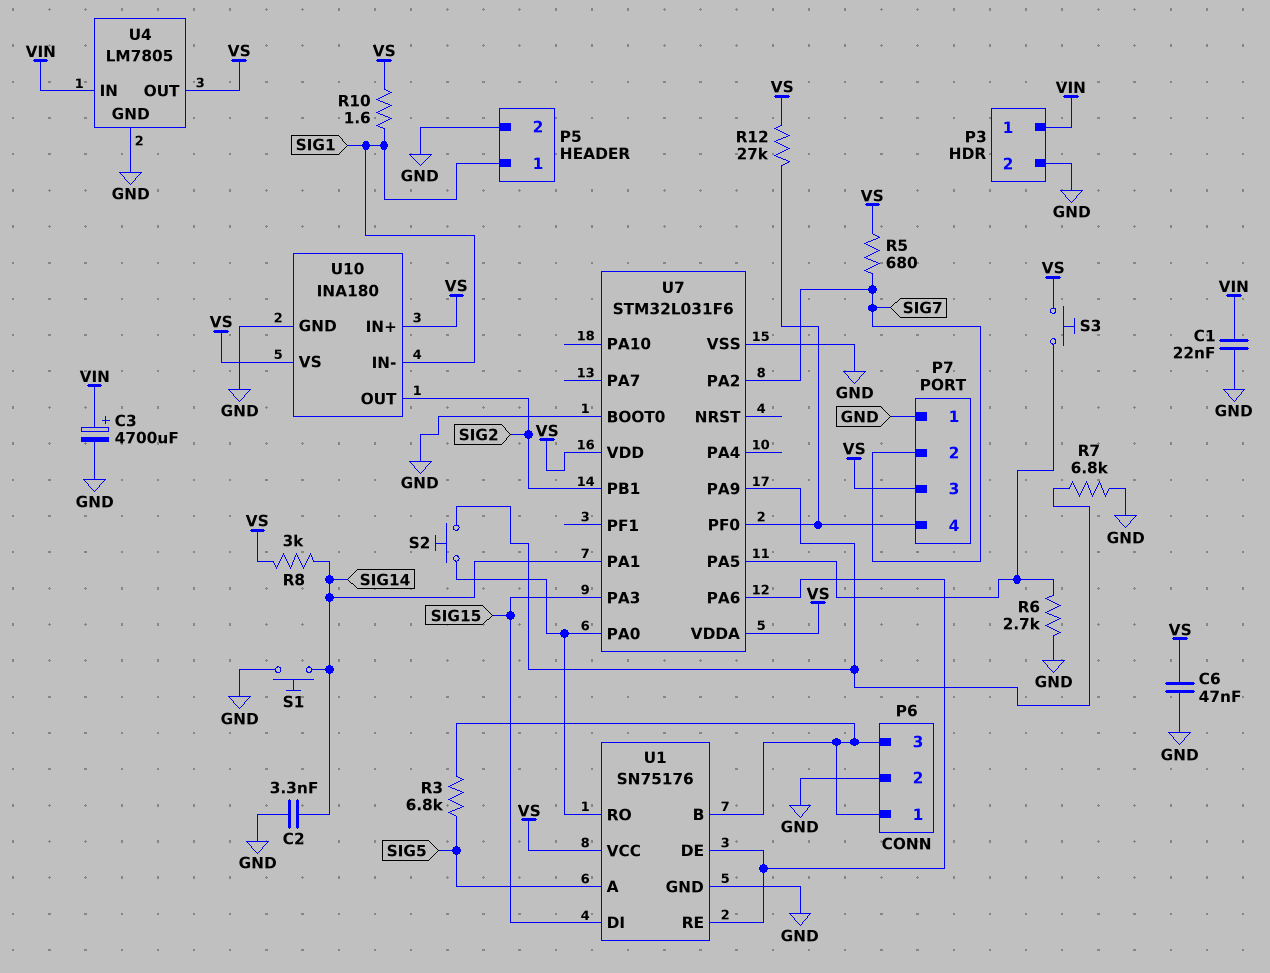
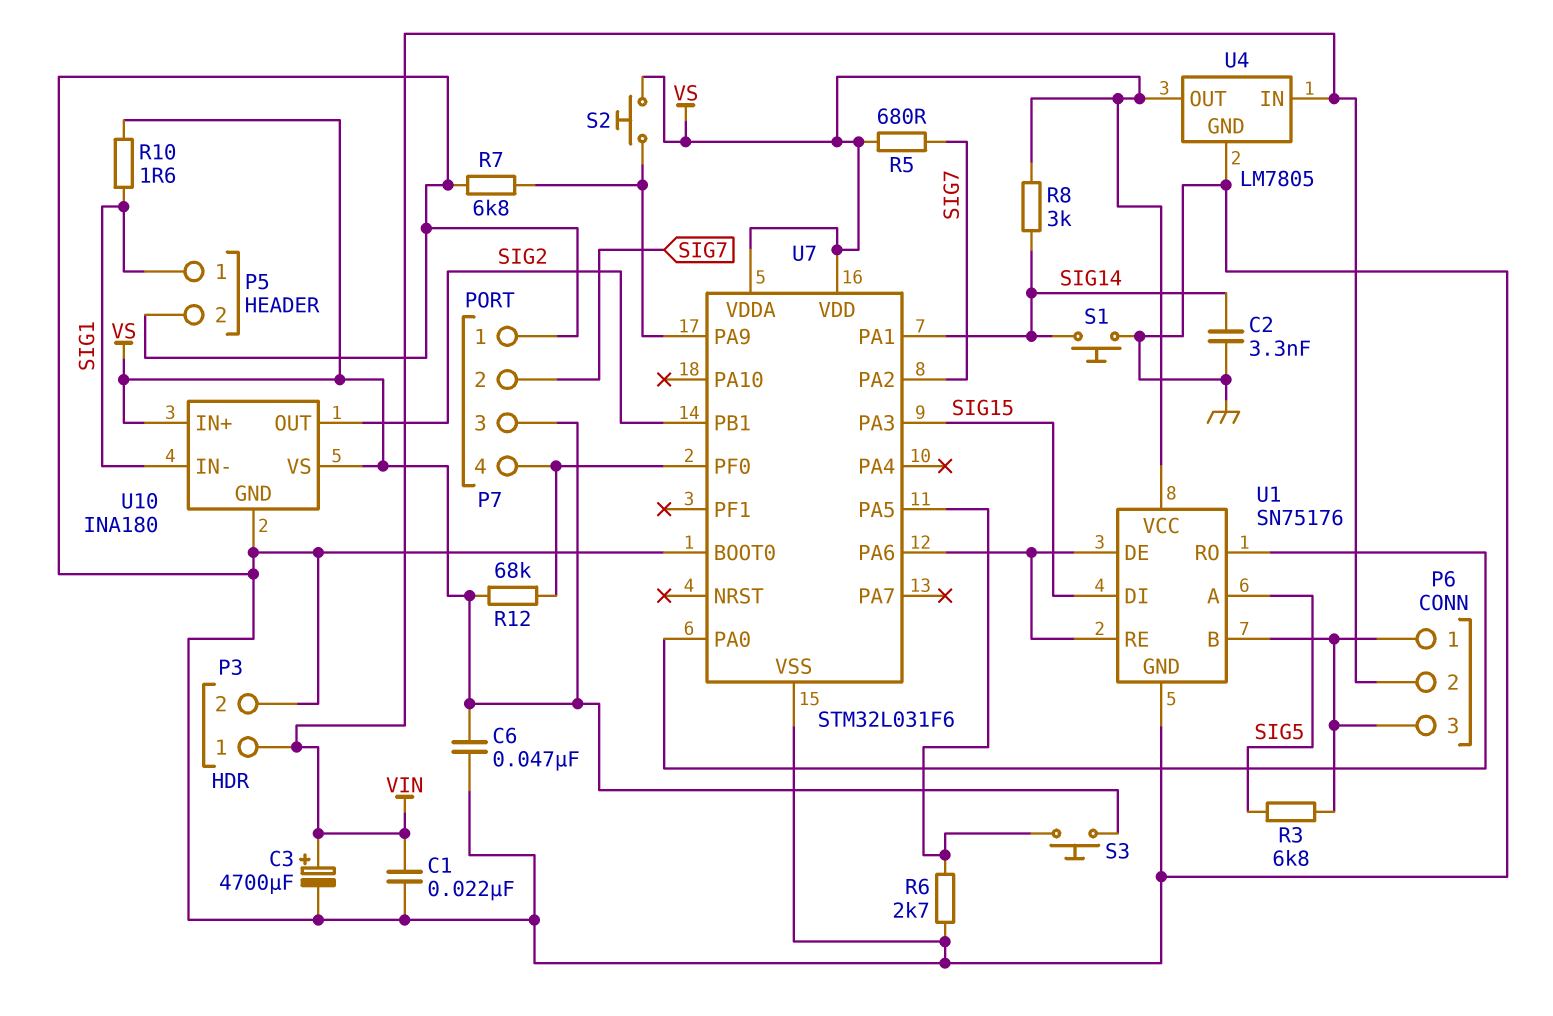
P6 pin 2: GND -> VIN
R12: 27k (P7/4, VS) -> 68k (P7/4, VS)
S2: button (U1/RO, U7/PA9) -> button (U7/PA9, VS)

